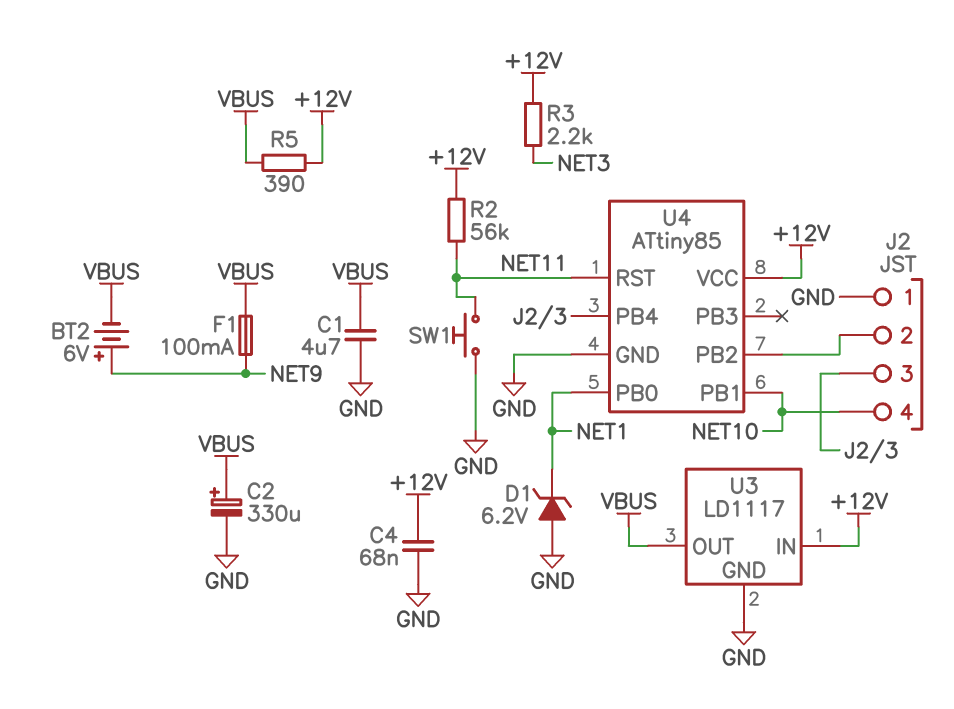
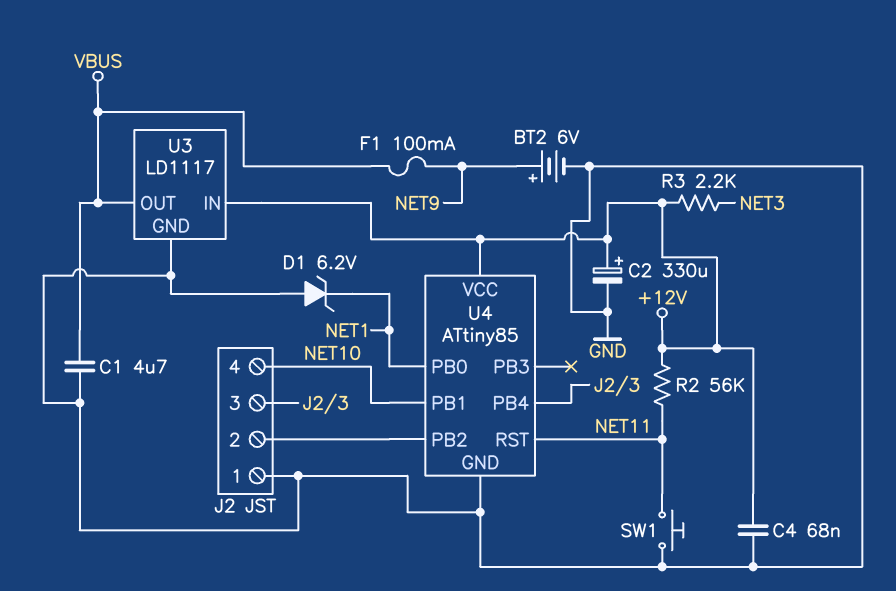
BT2: 6V (plus NET9, minus VBUS) -> 6V (plus NET9, minus GND)
C2: 330uF (plus VBUS, minus GND) -> 330uF (plus +12V, minus GND)
R5: 390 (+12V, VBUS) -> none

